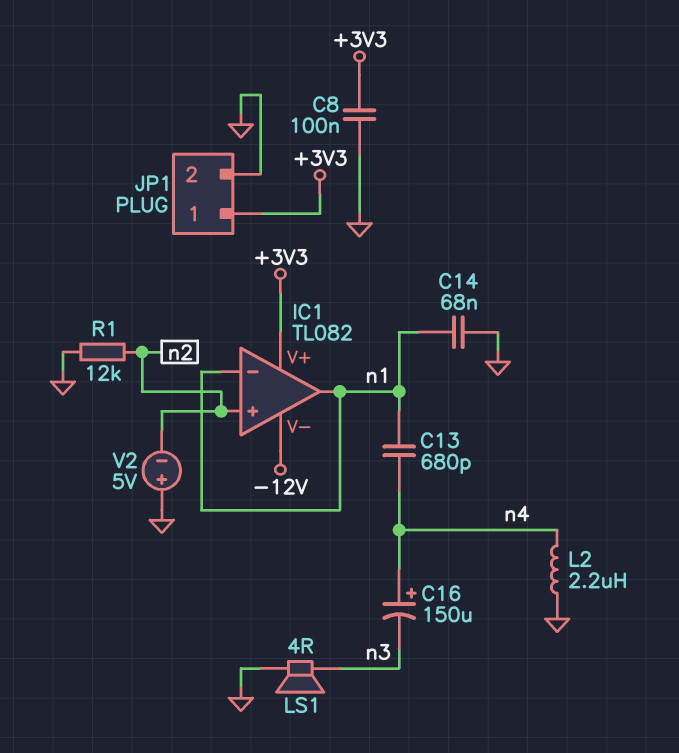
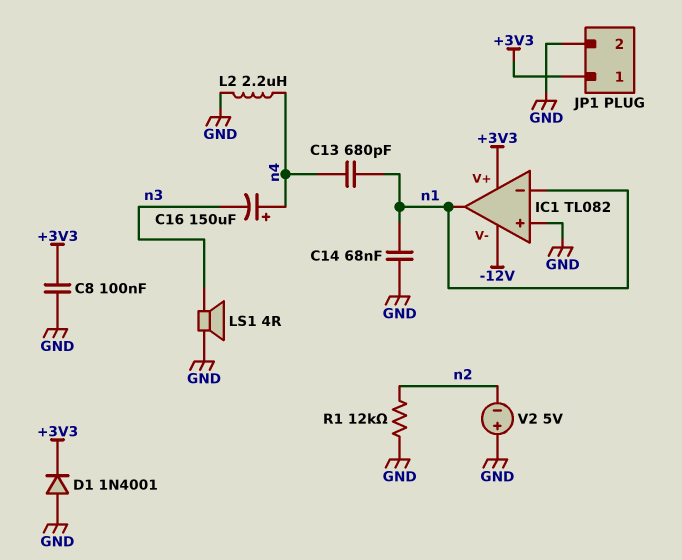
D1: none -> diode 1N4001 (A GND, K +3V3)
IC1 pin in+: n2 -> GND

